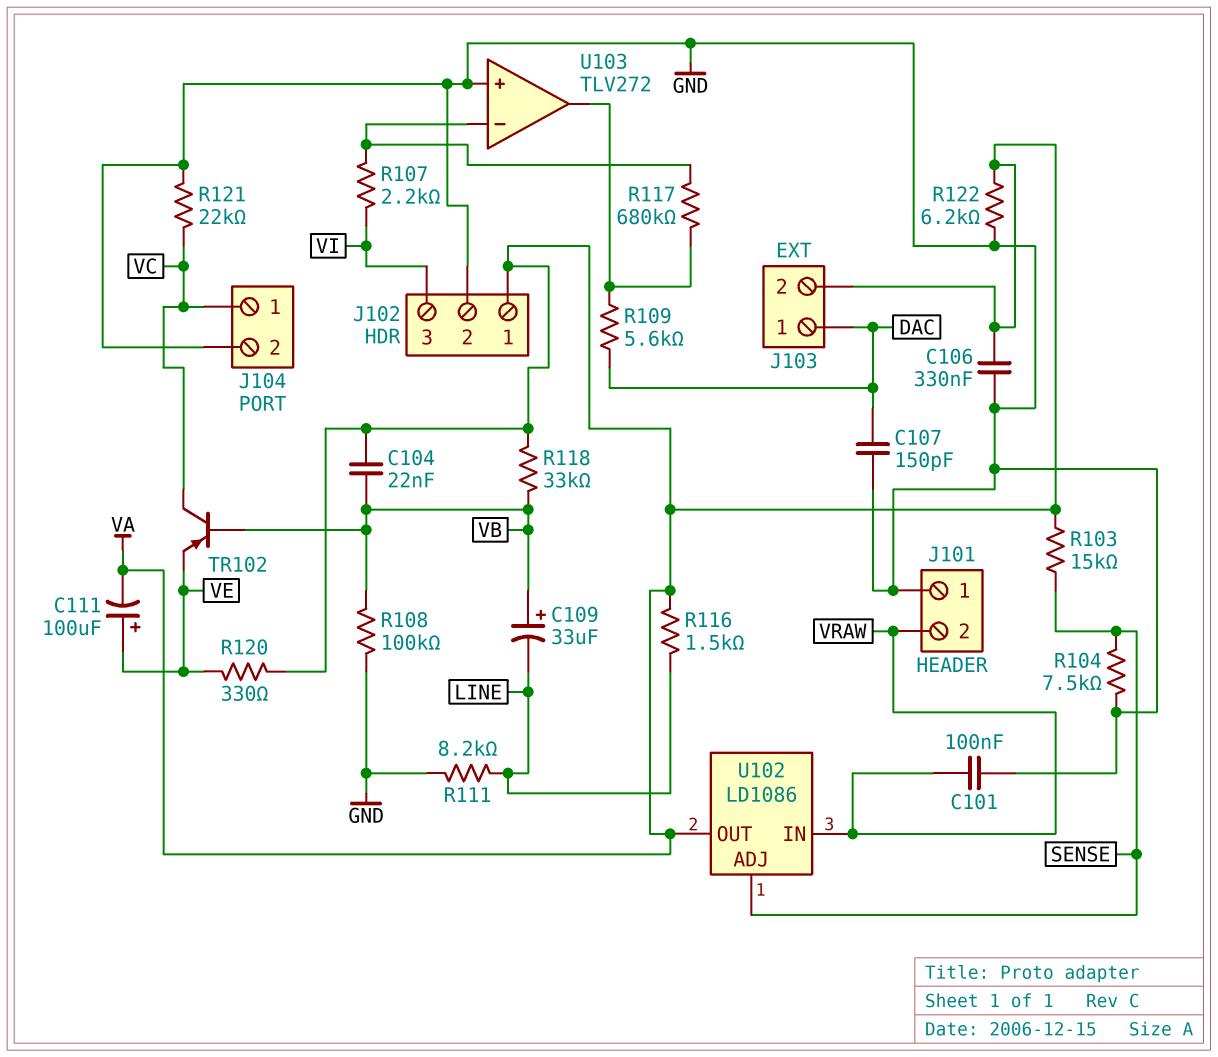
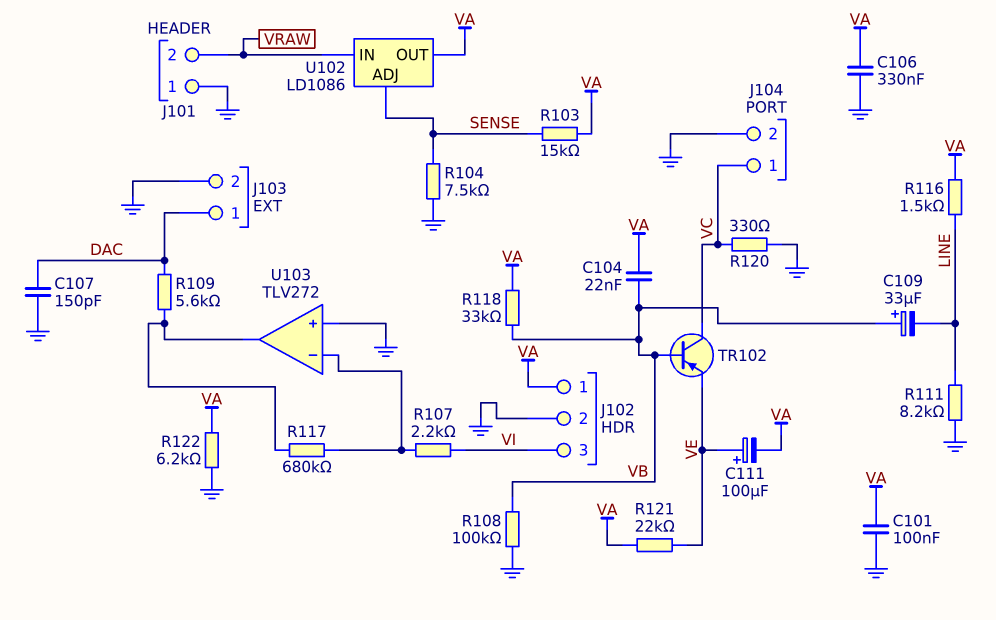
C101: 100nF (GND, VRAW) -> 100nF (GND, VA)
J103 pin 2: VA -> GND
R120: 330 (VA, VE) -> 330 (GND, VC)
R121: 22k (GND, VC) -> 22k (VA, VE)

